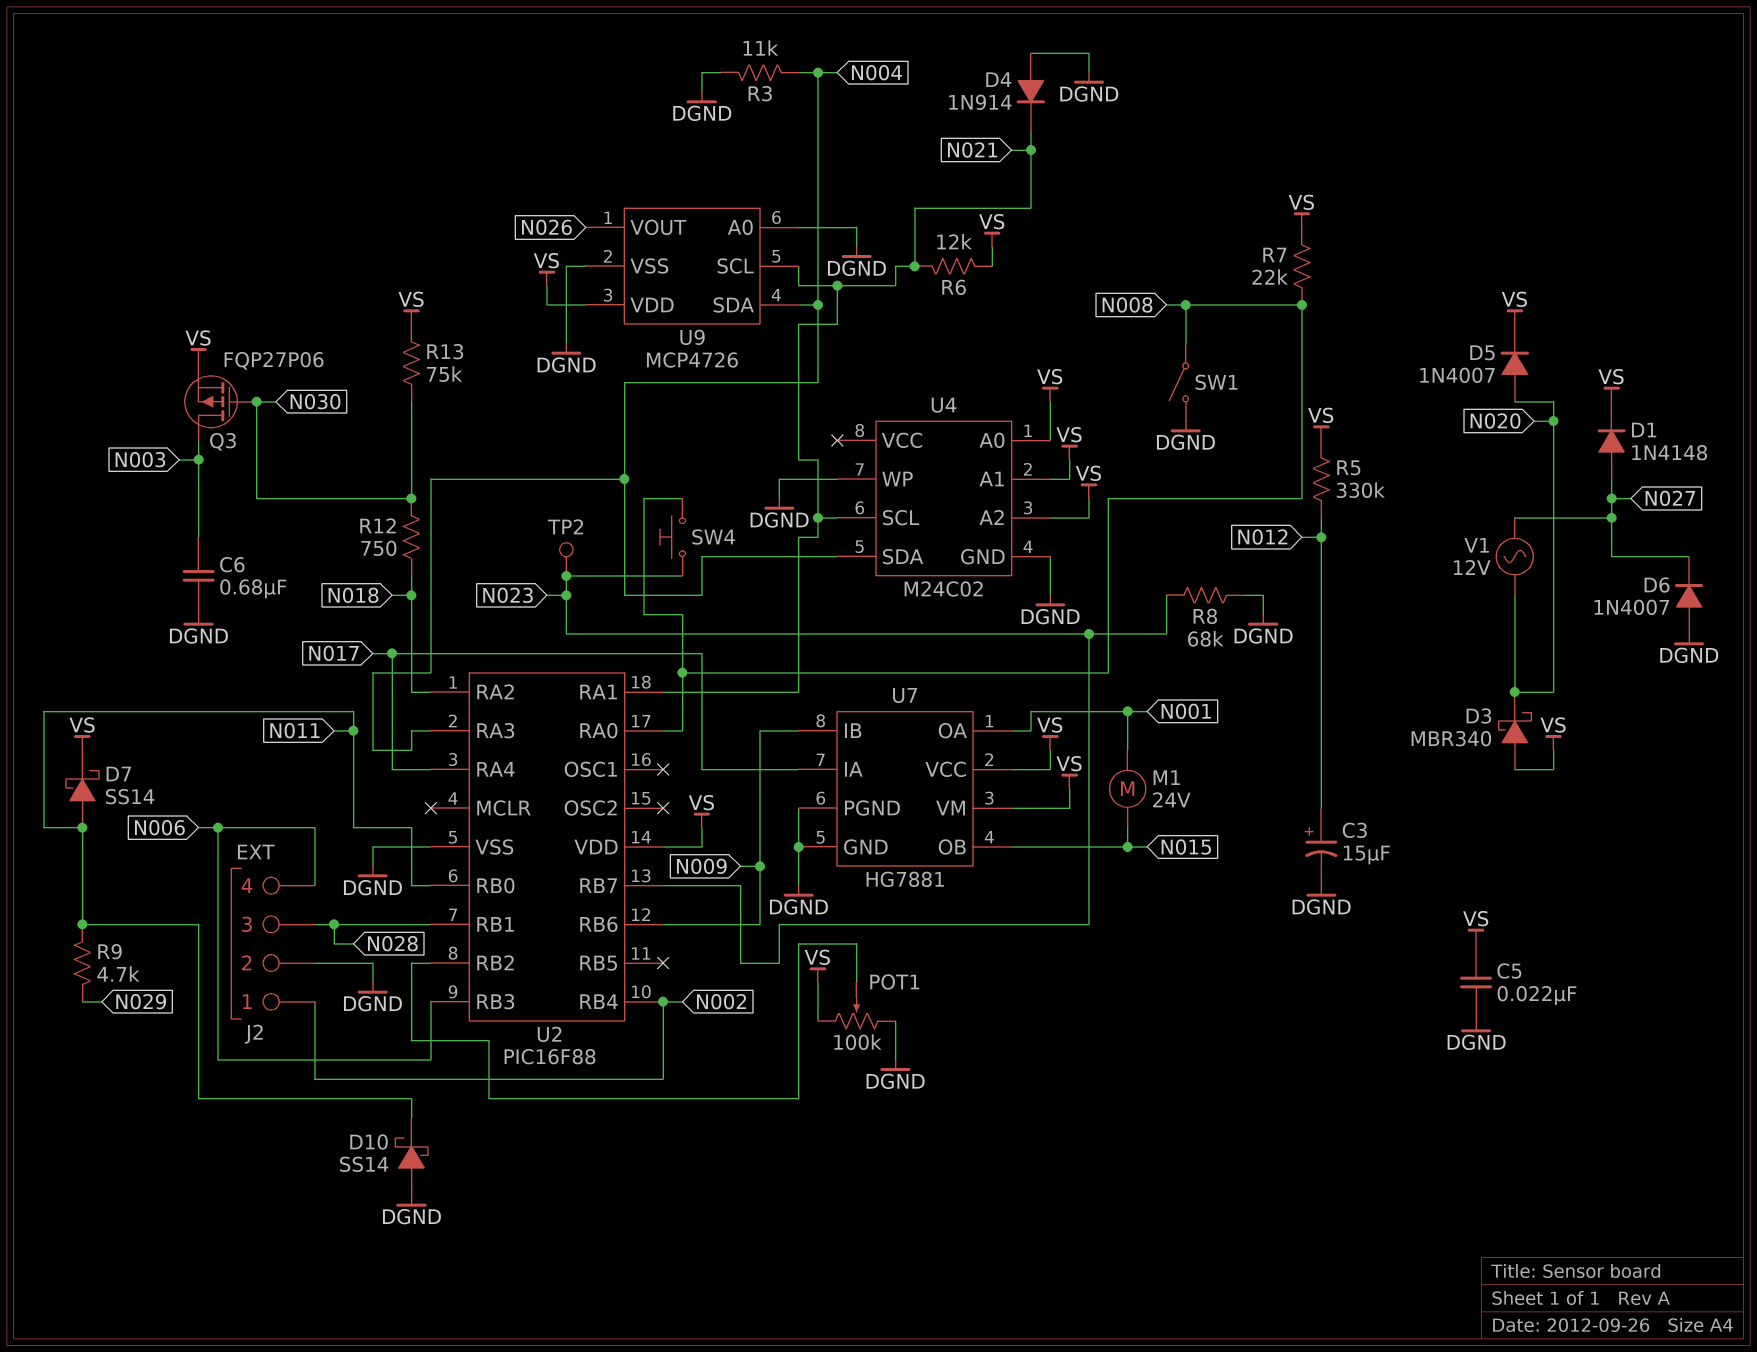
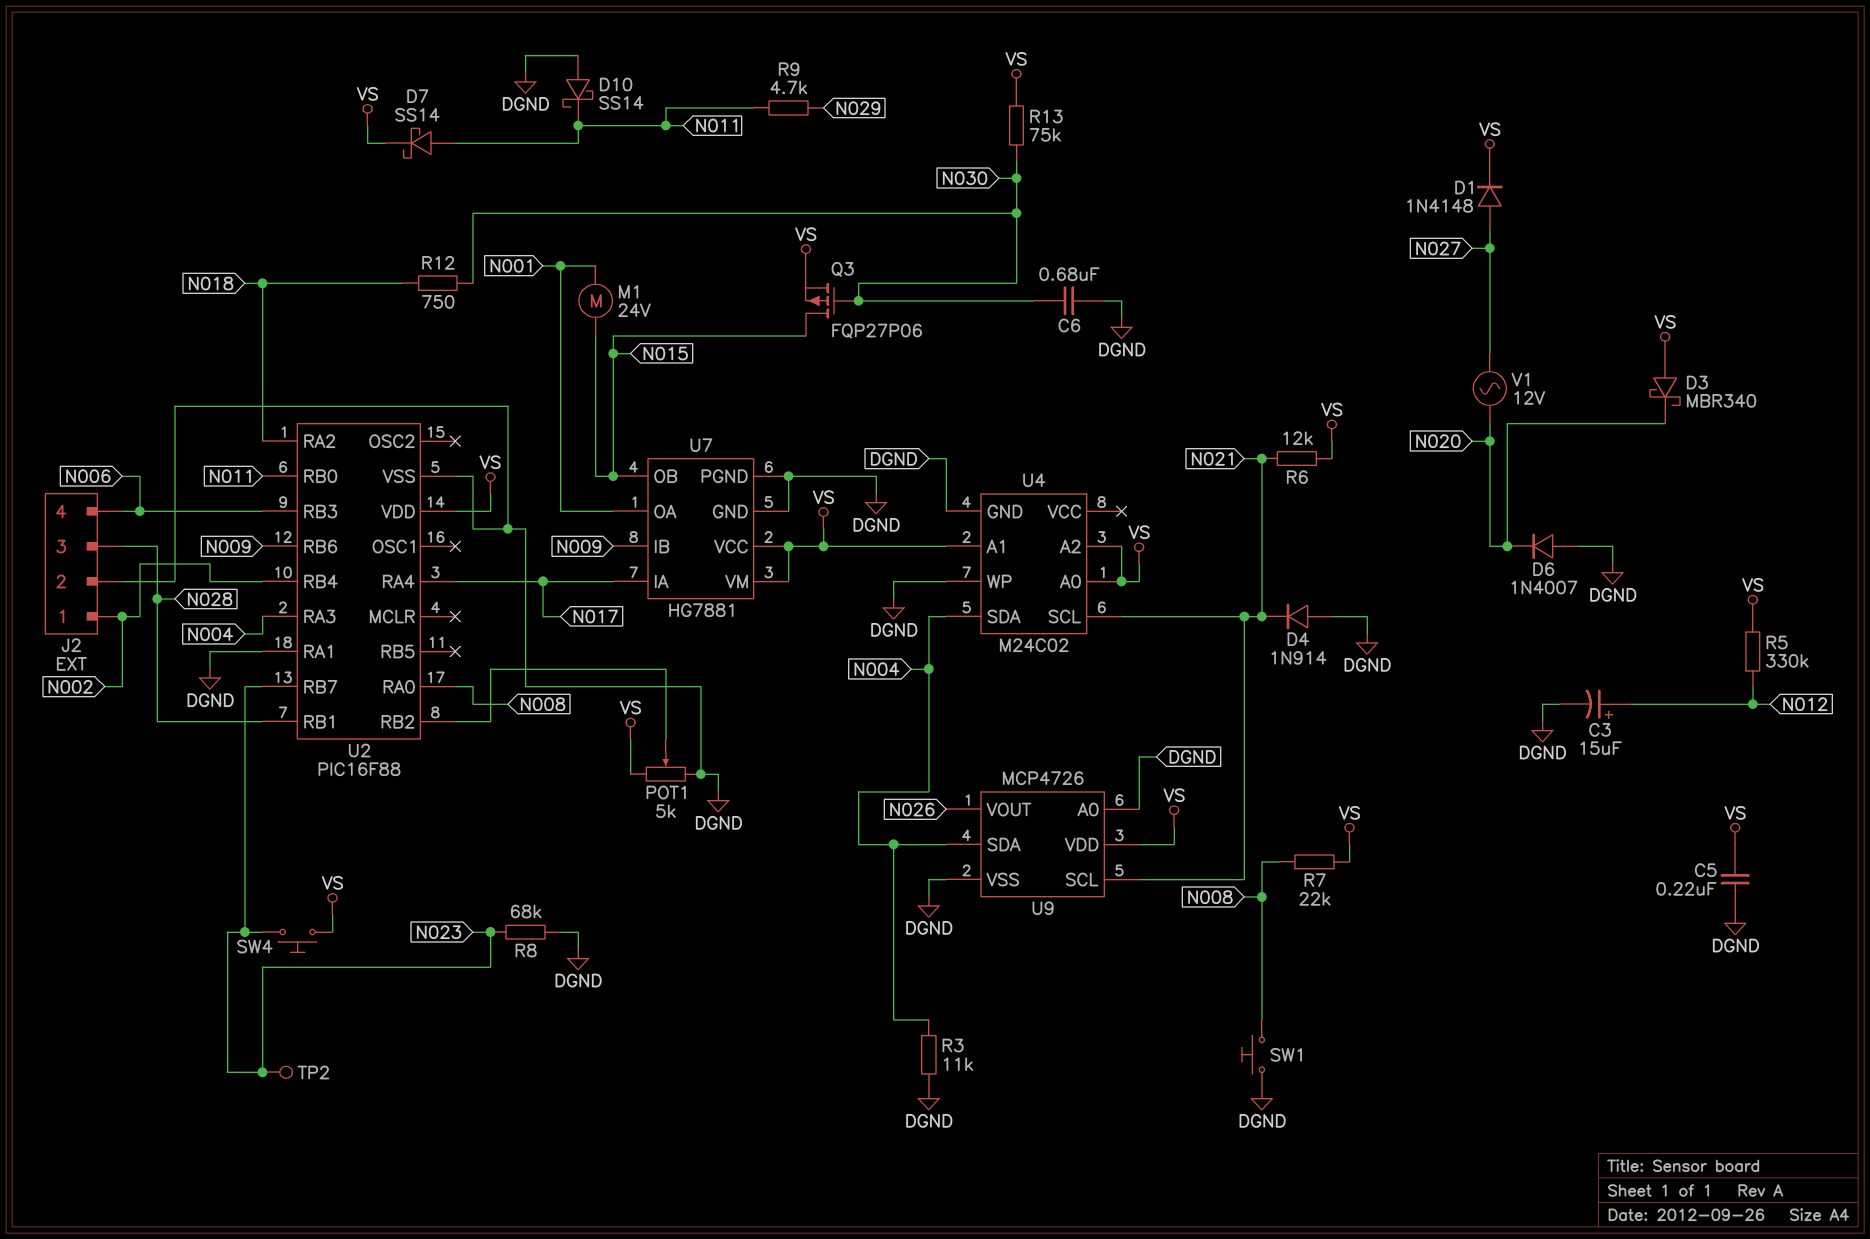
C5: 22nF (DGND, VS) -> 220nF (DGND, VS)
C6: 680nF (DGND, N003) -> 680nF (DGND, N030)
D5: diode 1N4007 (A N020, K VS) -> none
D6: diode 1N4007 (A DGND, K N027) -> diode 1N4007 (A DGND, K N020)
POT1: 100k (DGND, VS, wiper U2/RB2) -> 5k (DGND, VS, wiper U2/RB2)
Q3: PMOS FQP27P06 (G N030, D N003, S VS) -> PMOS FQP27P06 (G N030, D N015, S VS)
SW1: switch (DGND, N008) -> button (DGND, N008)
SW4: button (N008, N023) -> button (N023, VS)
U2 pin RA1: N021 -> DGND

